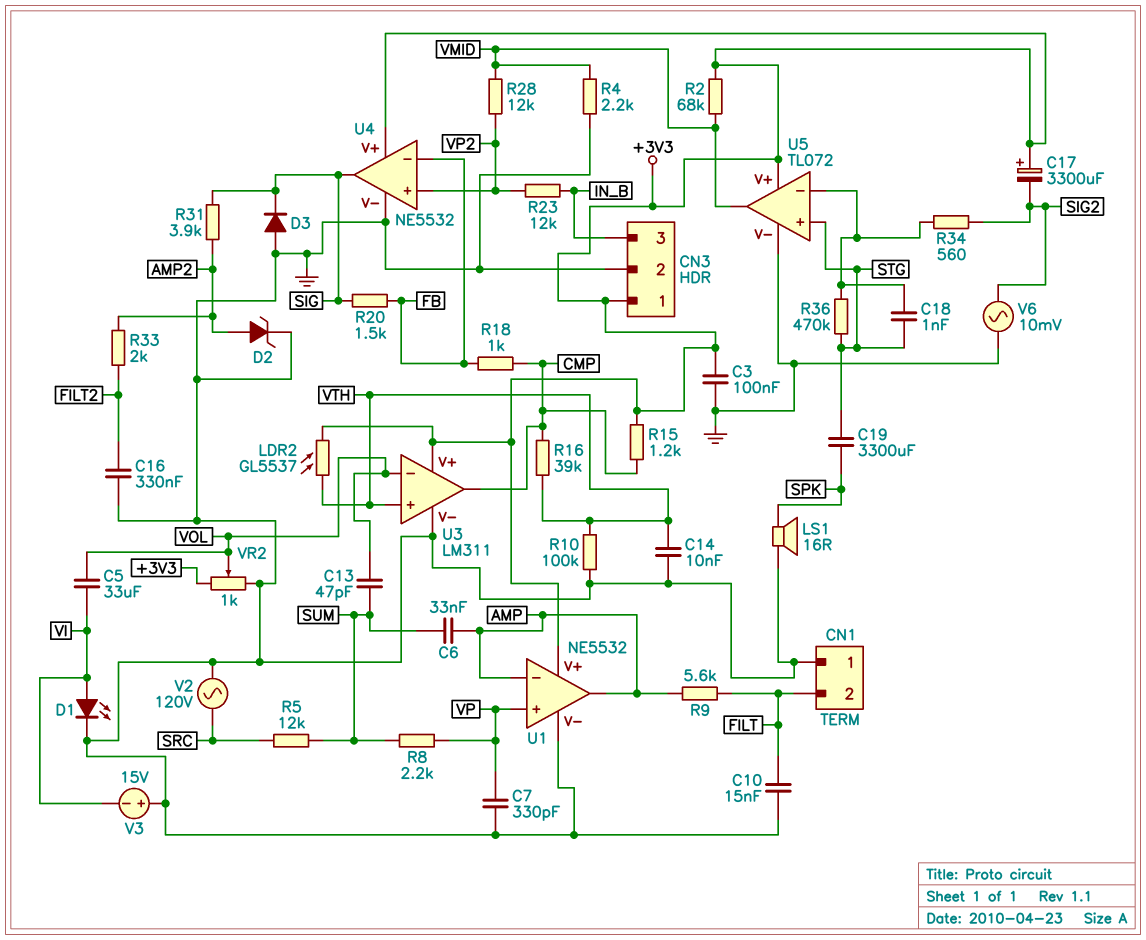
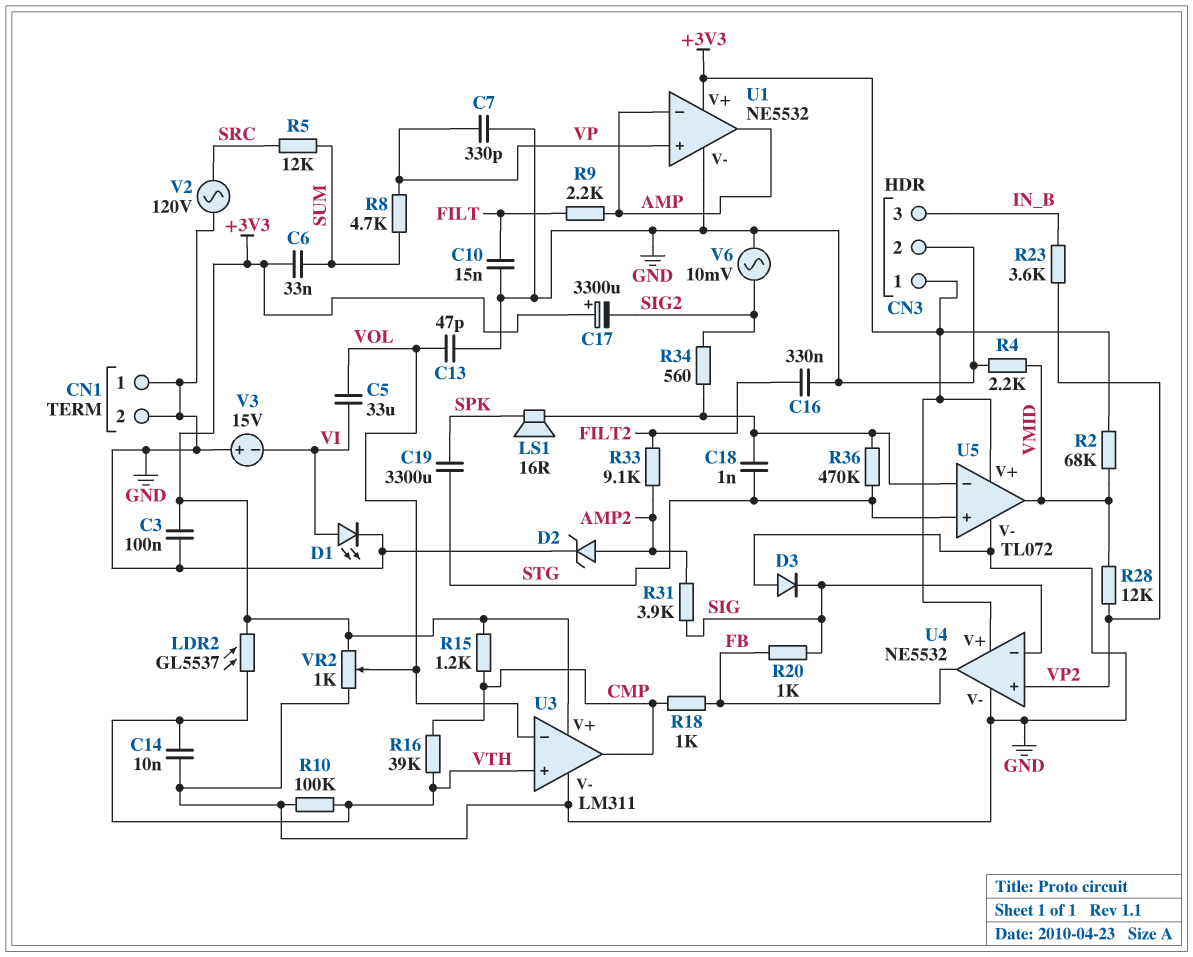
C6: 33nF (AMP, SUM) -> 33nF (+3V3, SUM)
C13: 47pF (SUM, VOL) -> 47pF (GND, VOL)
CN1 pin 2: FILT -> GND
LS1: speaker 16R (GND, SPK) -> speaker 16R (SPK, U5/in-)
R8: 2.2k (SUM, VP) -> 4.7k (SUM, VP)
R9: 5.6k (AMP, FILT) -> 2.2k (AMP, FILT)
R20: 1.5k (FB, SIG) -> 1k (FB, SIG)
R23: 12k (IN_B, VP2) -> 3.6k (IN_B, VP2)
R33: 2k (AMP2, FILT2) -> 9.1k (AMP2, FILT2)
U4 pin in-: FB -> SIG
U4 pin out: SIG -> FB

